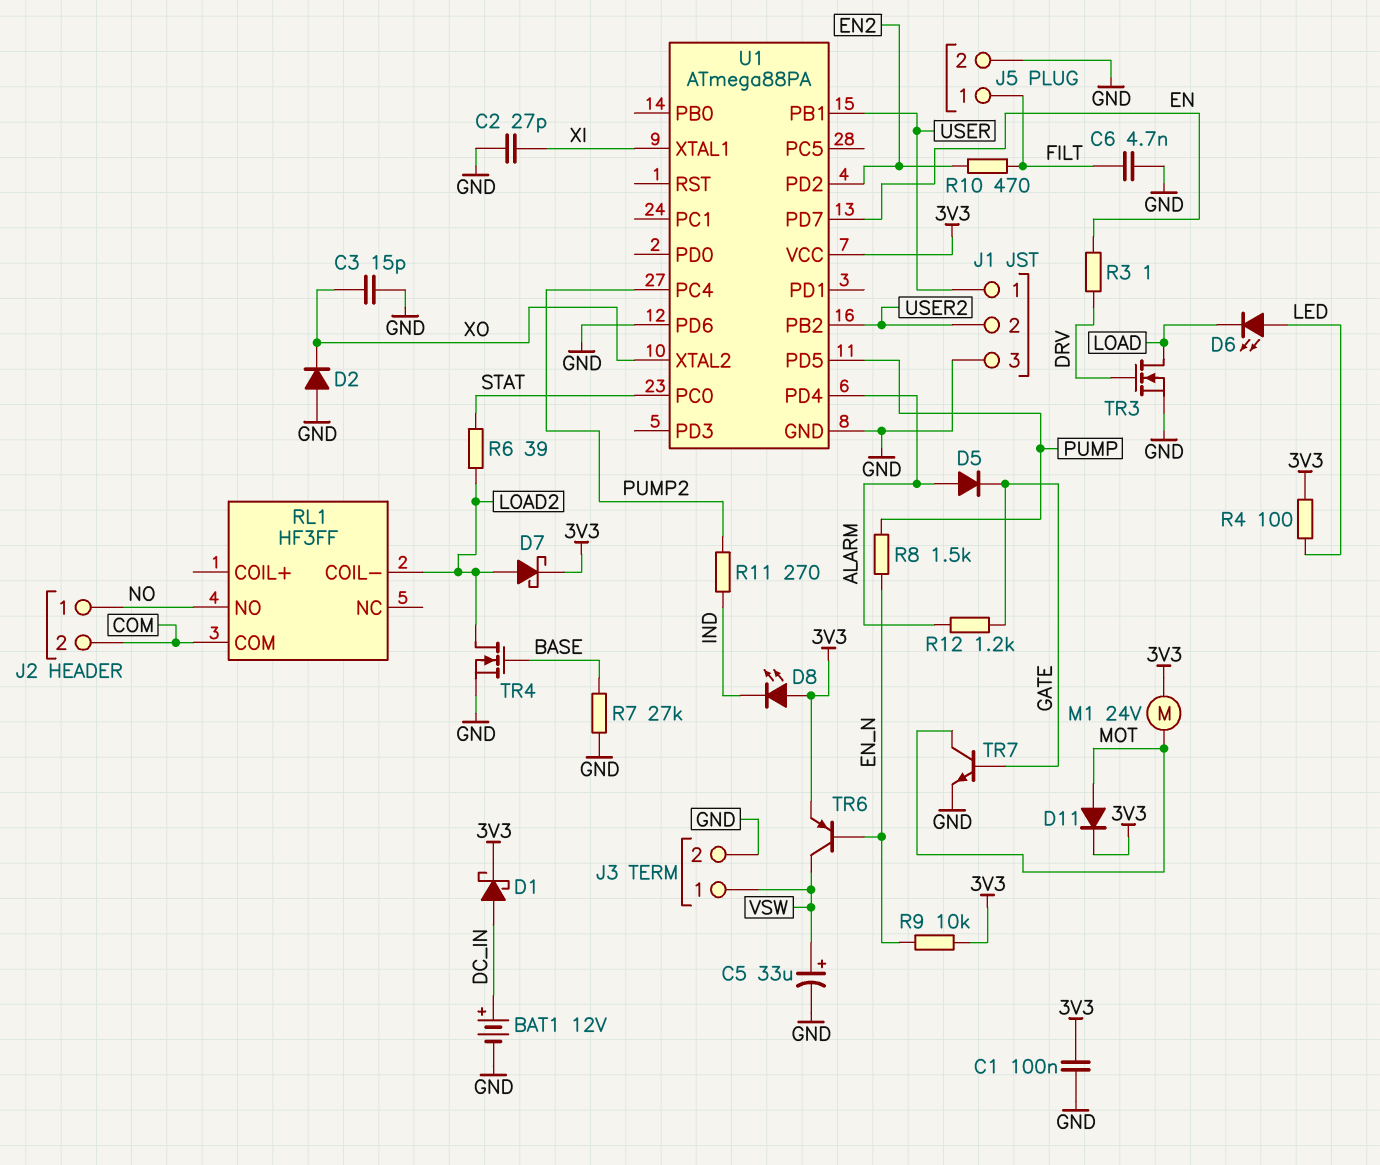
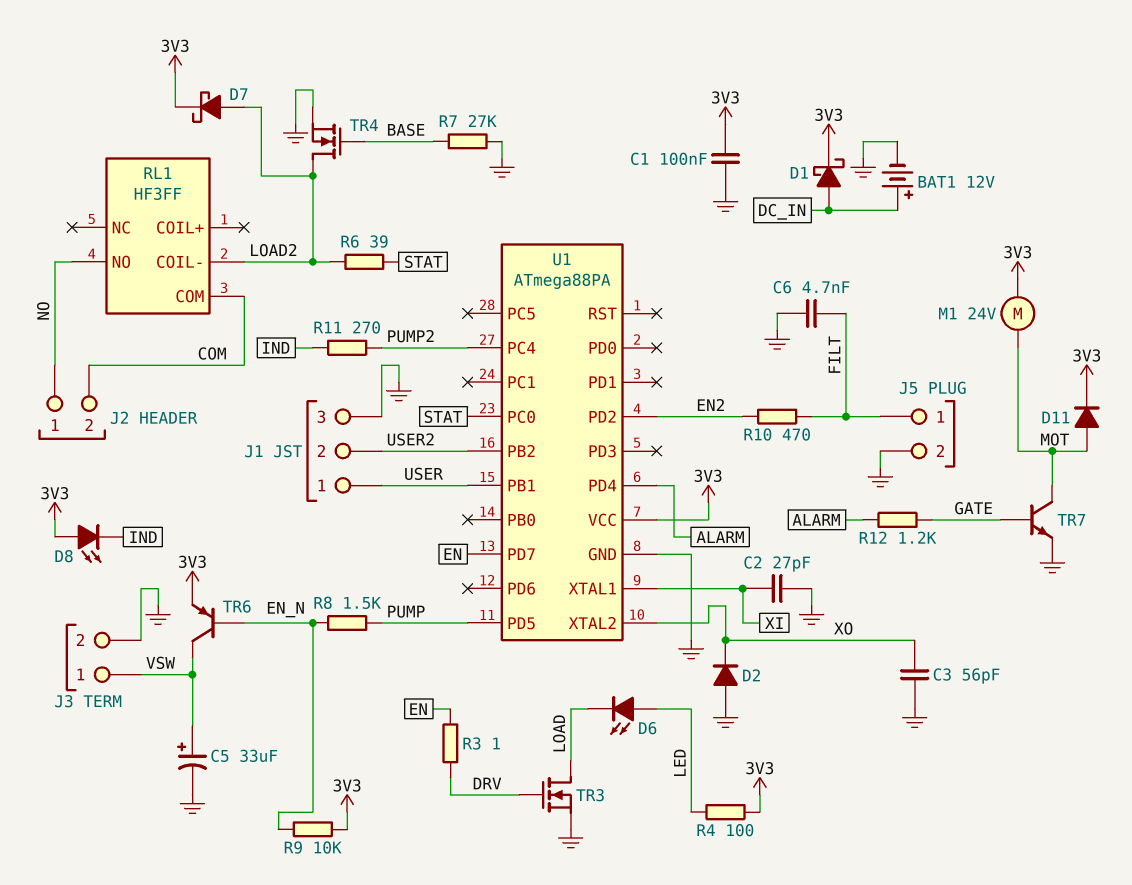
C3: 15pF (GND, XO) -> 56pF (GND, XO)
D5: diode (A ALARM, K GATE) -> none
U1 pin PD6: GND -> none

